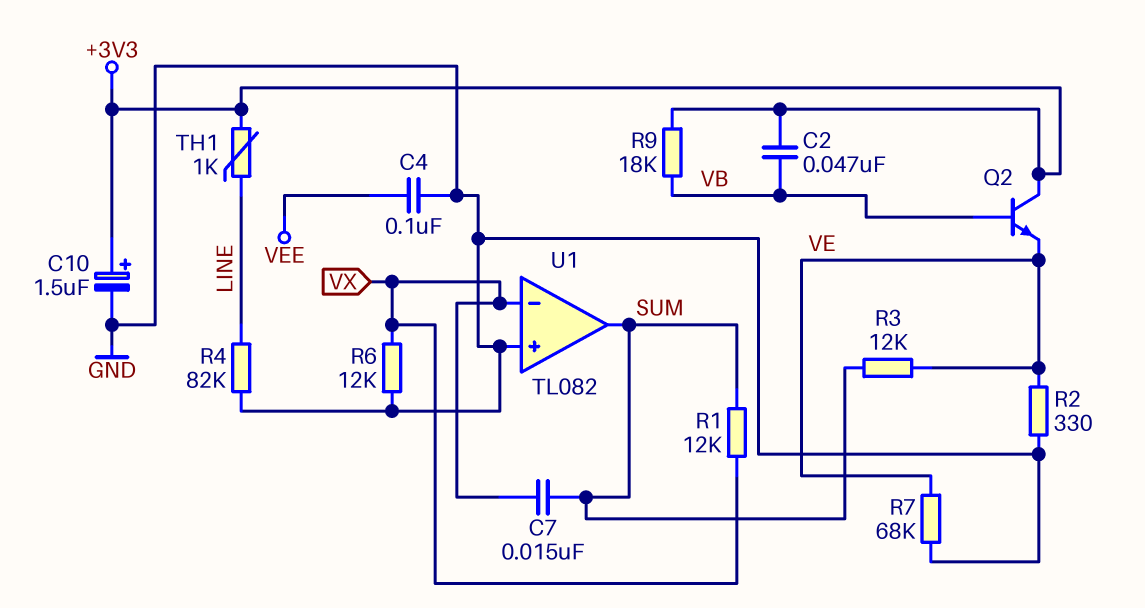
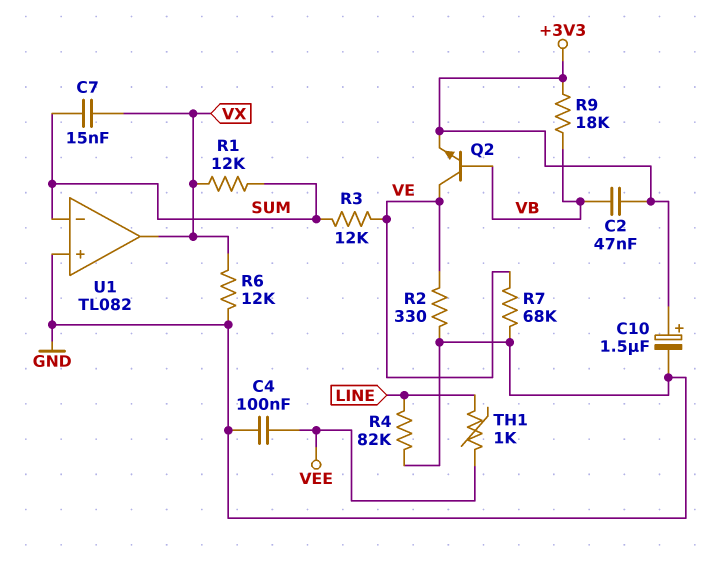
Q2: NPN (B VB, C +3V3, E VE) -> NPN (B VB, C VE, E +3V3)
TH1: 1k (+3V3, LINE) -> 1k (LINE, VEE)
U1 pin in-: VX -> SUM
U1 pin out: SUM -> VX

